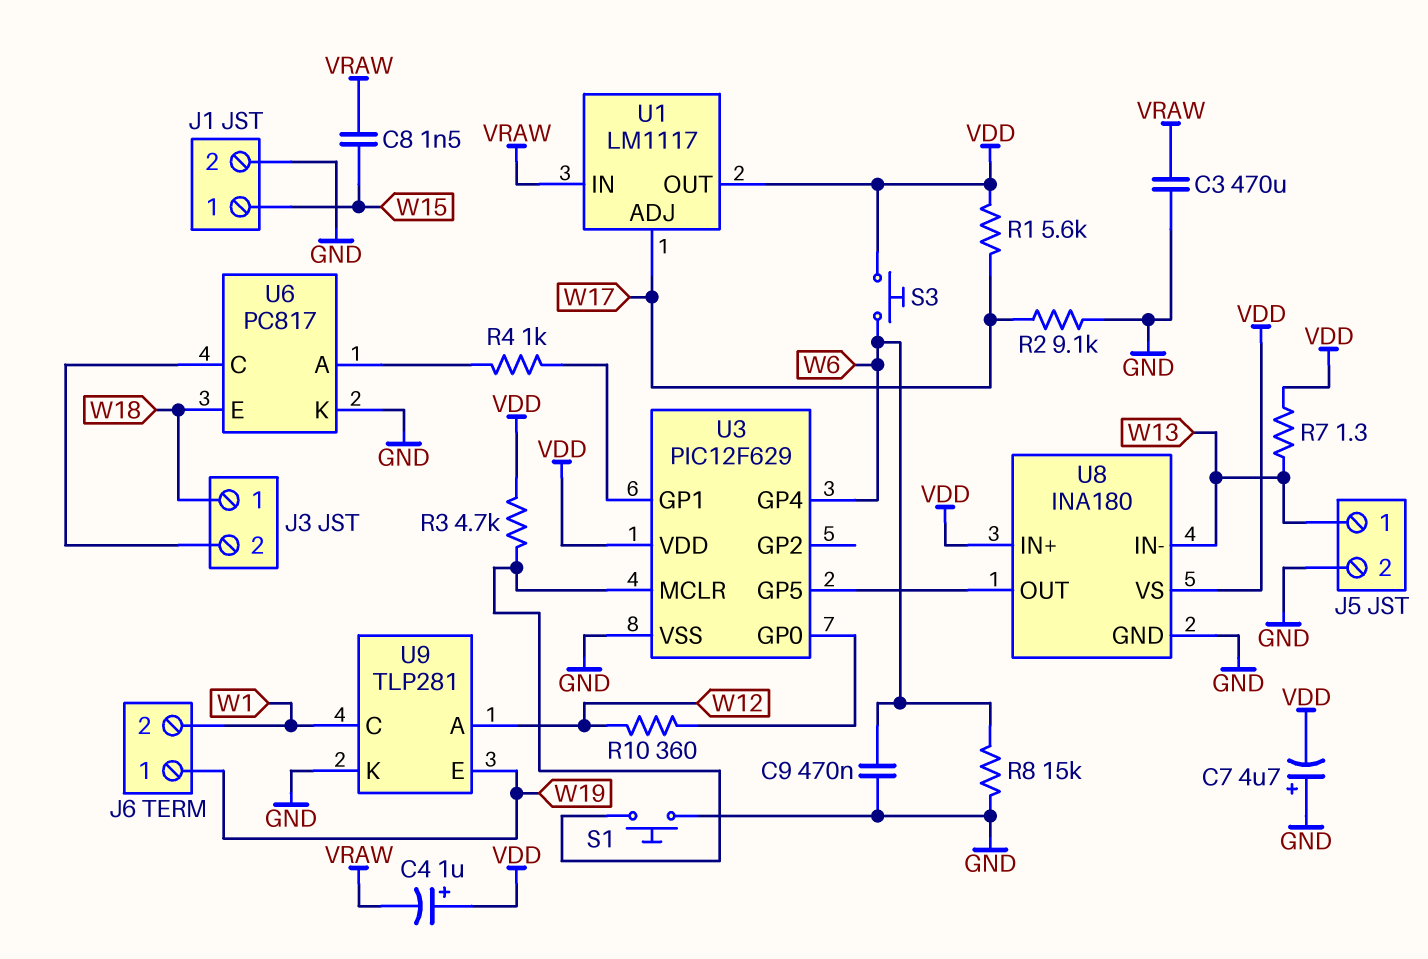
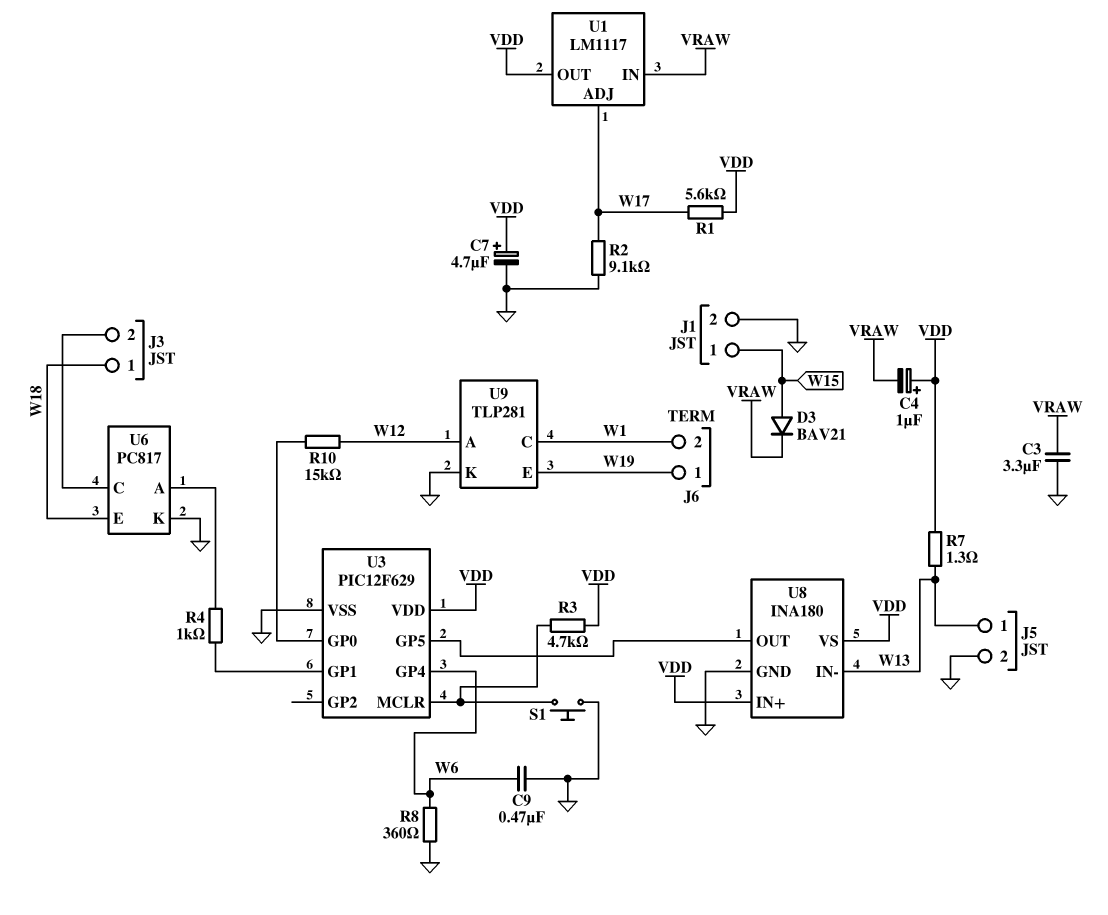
C3: 470uF (GND, VRAW) -> 3.3uF (GND, VRAW)
C7: 4.7uF (plus GND, minus VDD) -> 4.7uF (plus VDD, minus GND)
C8: 1.5nF (VRAW, W15) -> none
D3: none -> diode BAV21 (A W15, K VRAW)
R8: 15k (GND, W6) -> 360 (GND, W6)
R10: 360 (U3/GP0, W12) -> 15k (U3/GP0, W12)
S3: button (VDD, W6) -> none

